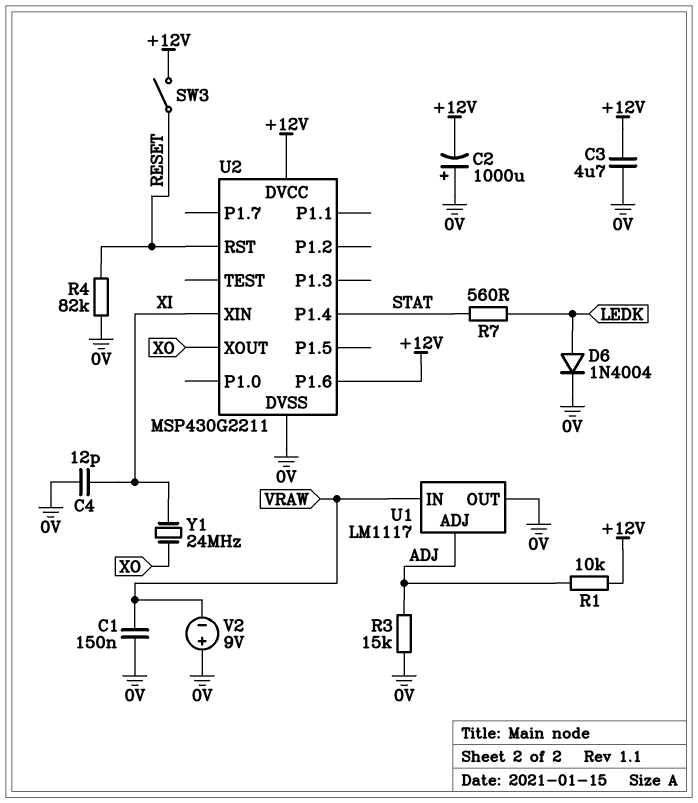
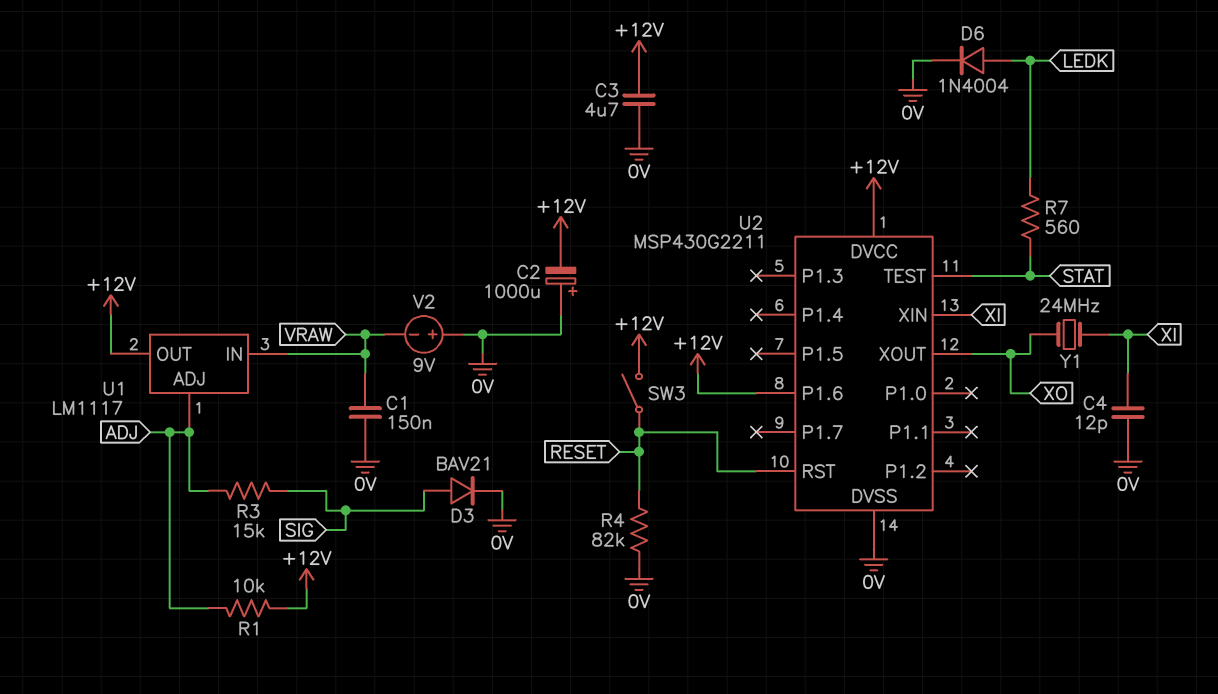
D3: none -> diode BAV21 (A SIG, K 0V)
R3: 15k (0V, ADJ) -> 15k (ADJ, SIG)
U1 pin OUT: 0V -> +12V
U2 pin P1.4: STAT -> none
U2 pin TEST: none -> STAT

